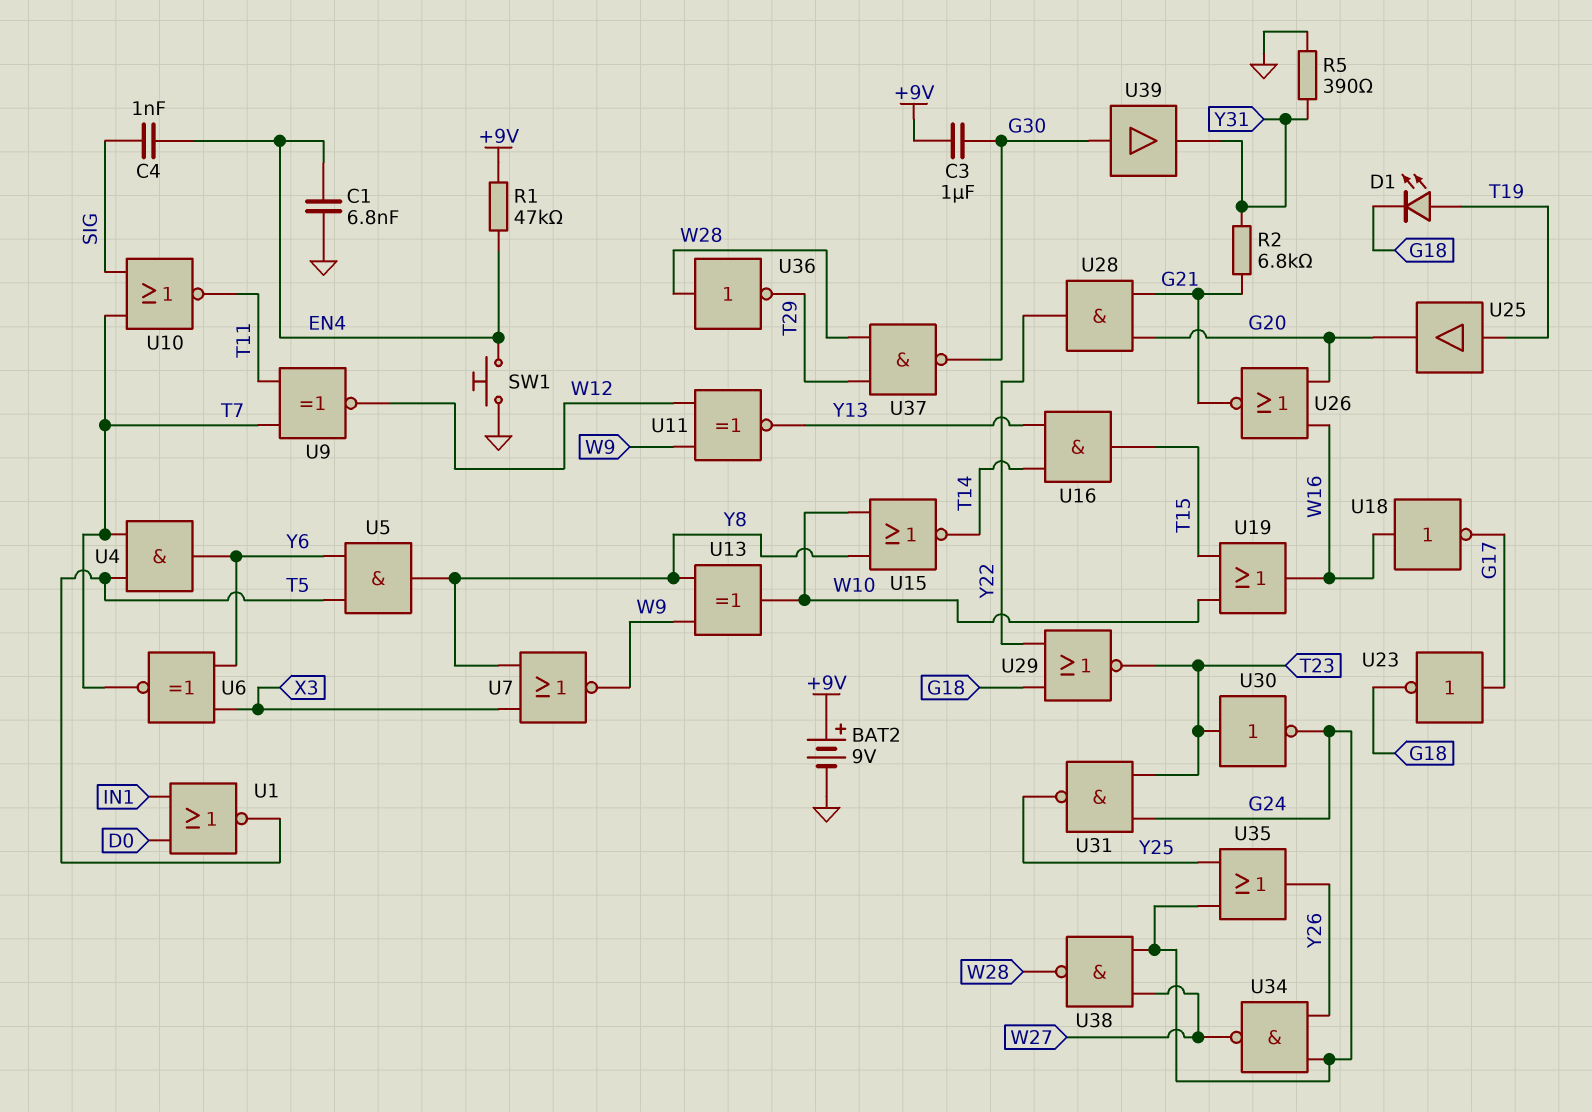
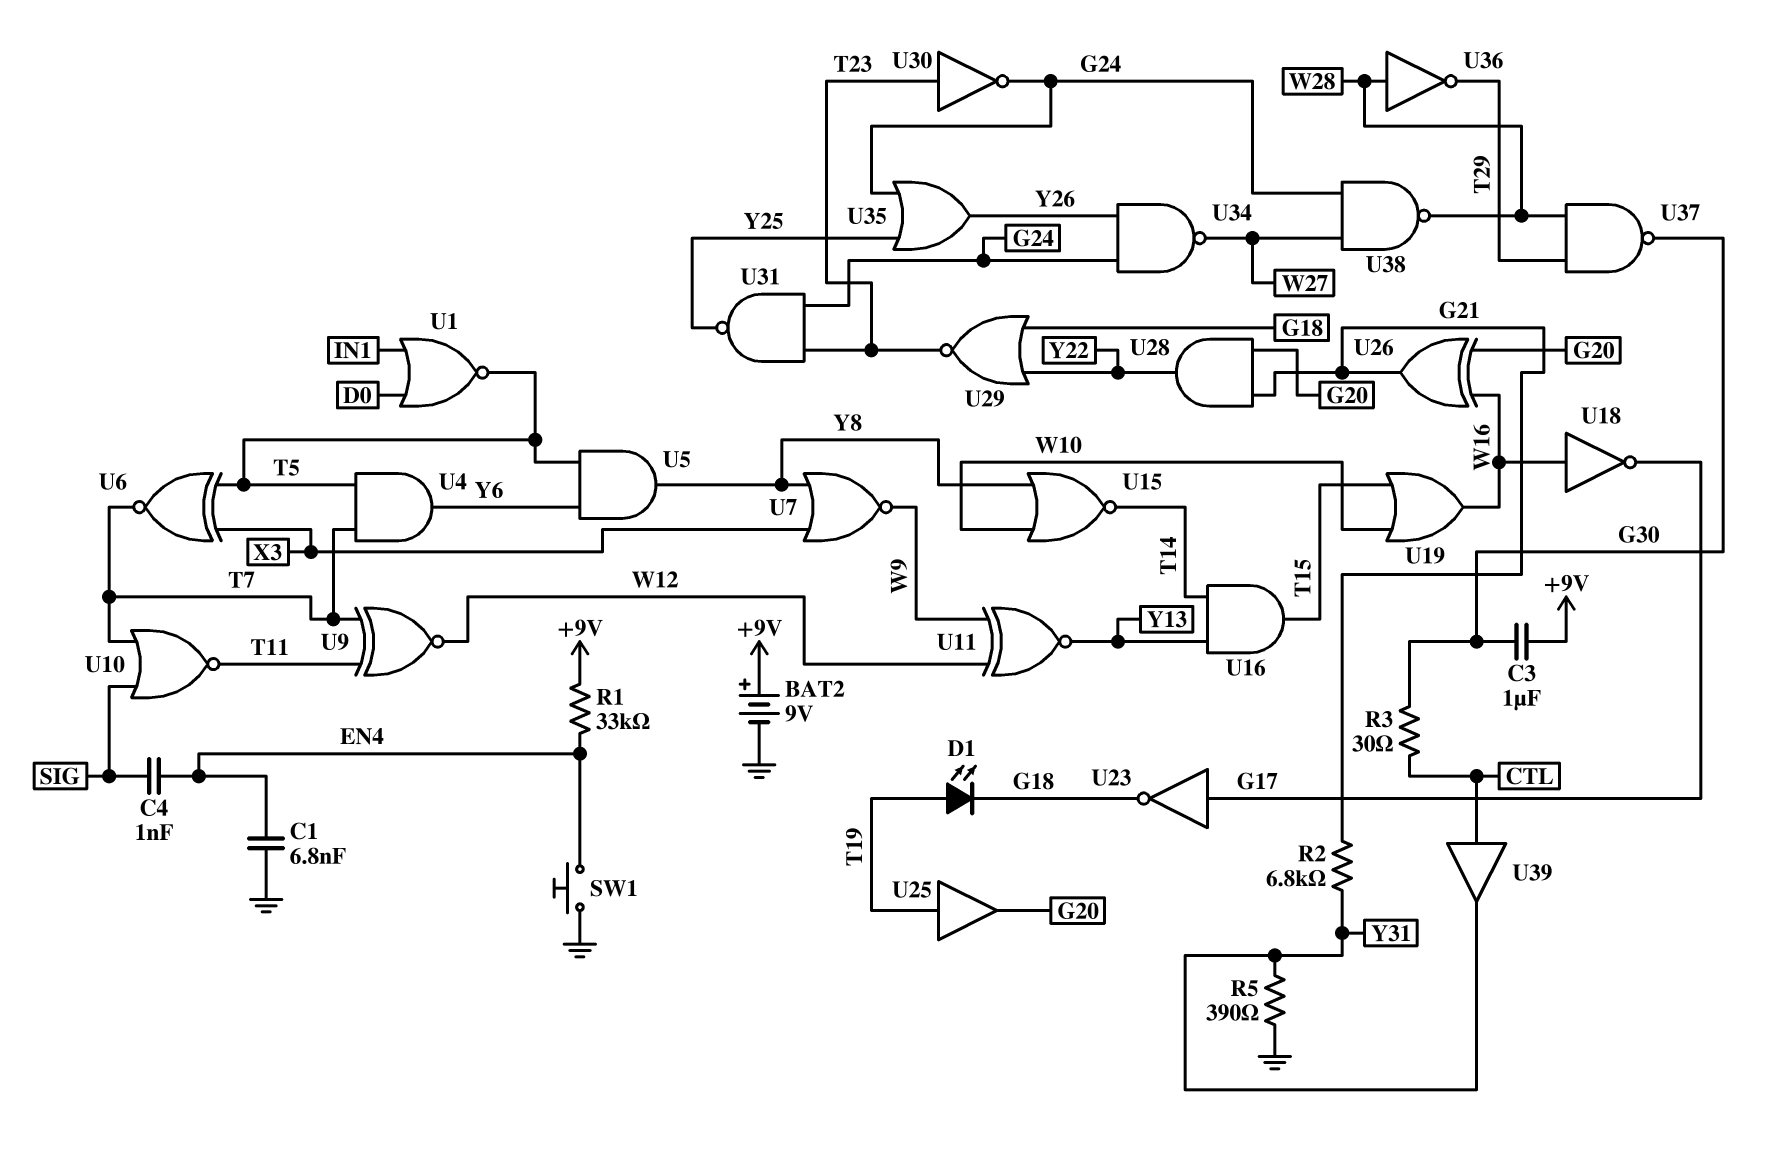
R1: 47k (+9V, EN4) -> 33k (+9V, EN4)
R3: none -> 30 (CTL, G30)
U6: XNOR (in X3, in Y6, out T7) -> XNOR (in T5, in X3, out T7)
U13: XOR (in W9, in Y8, out W10) -> none
U26: NOR (in G20, in W16, out G21) -> XOR (in G20, in W16, out G21)
U39: buffer (in G30, out Y31) -> buffer (in CTL, out Y31)

